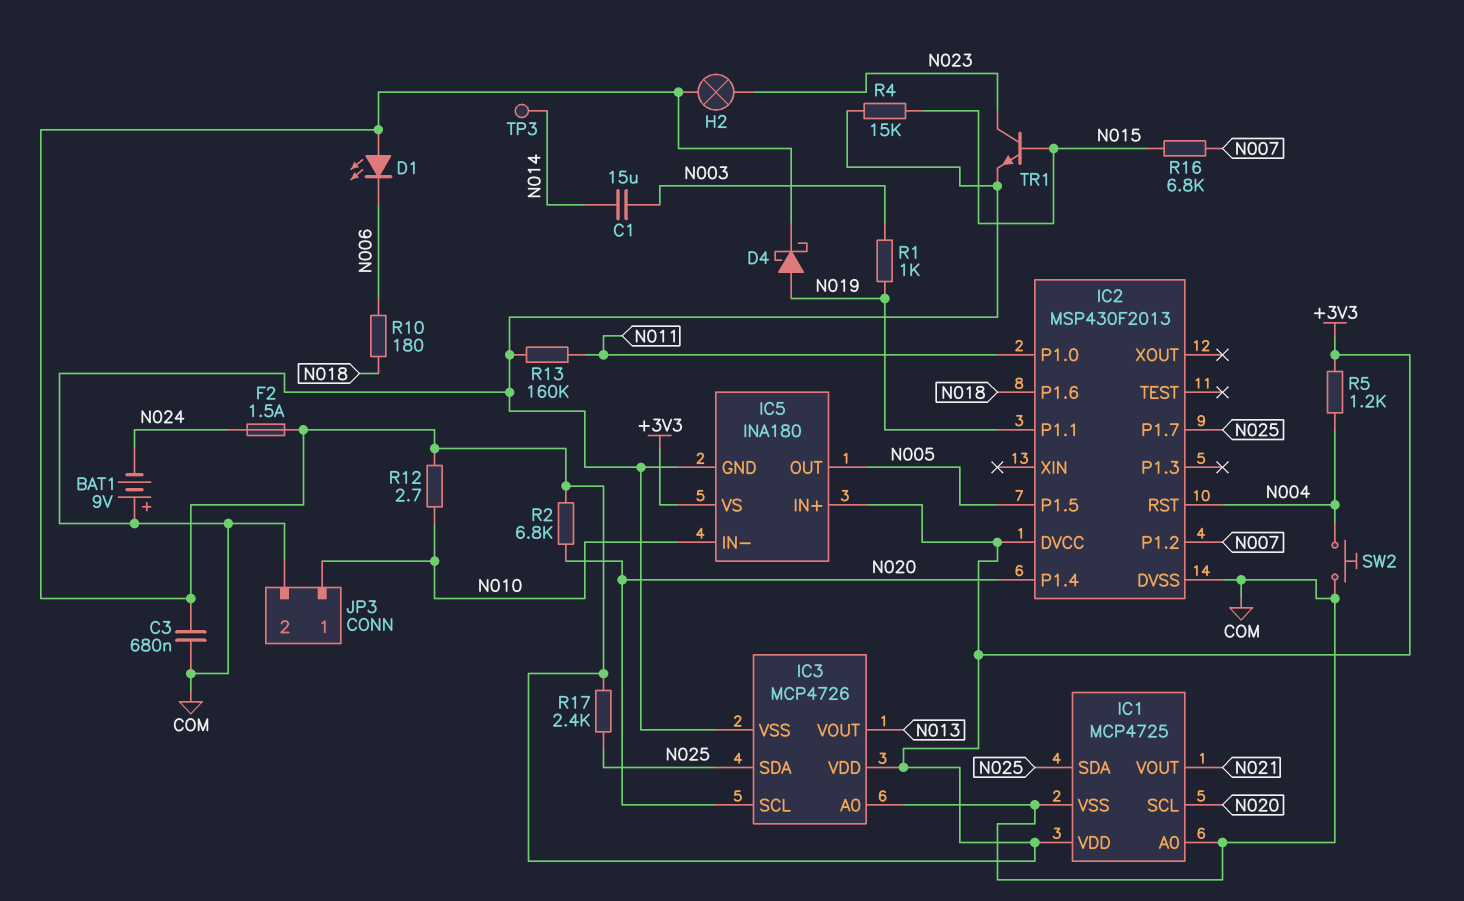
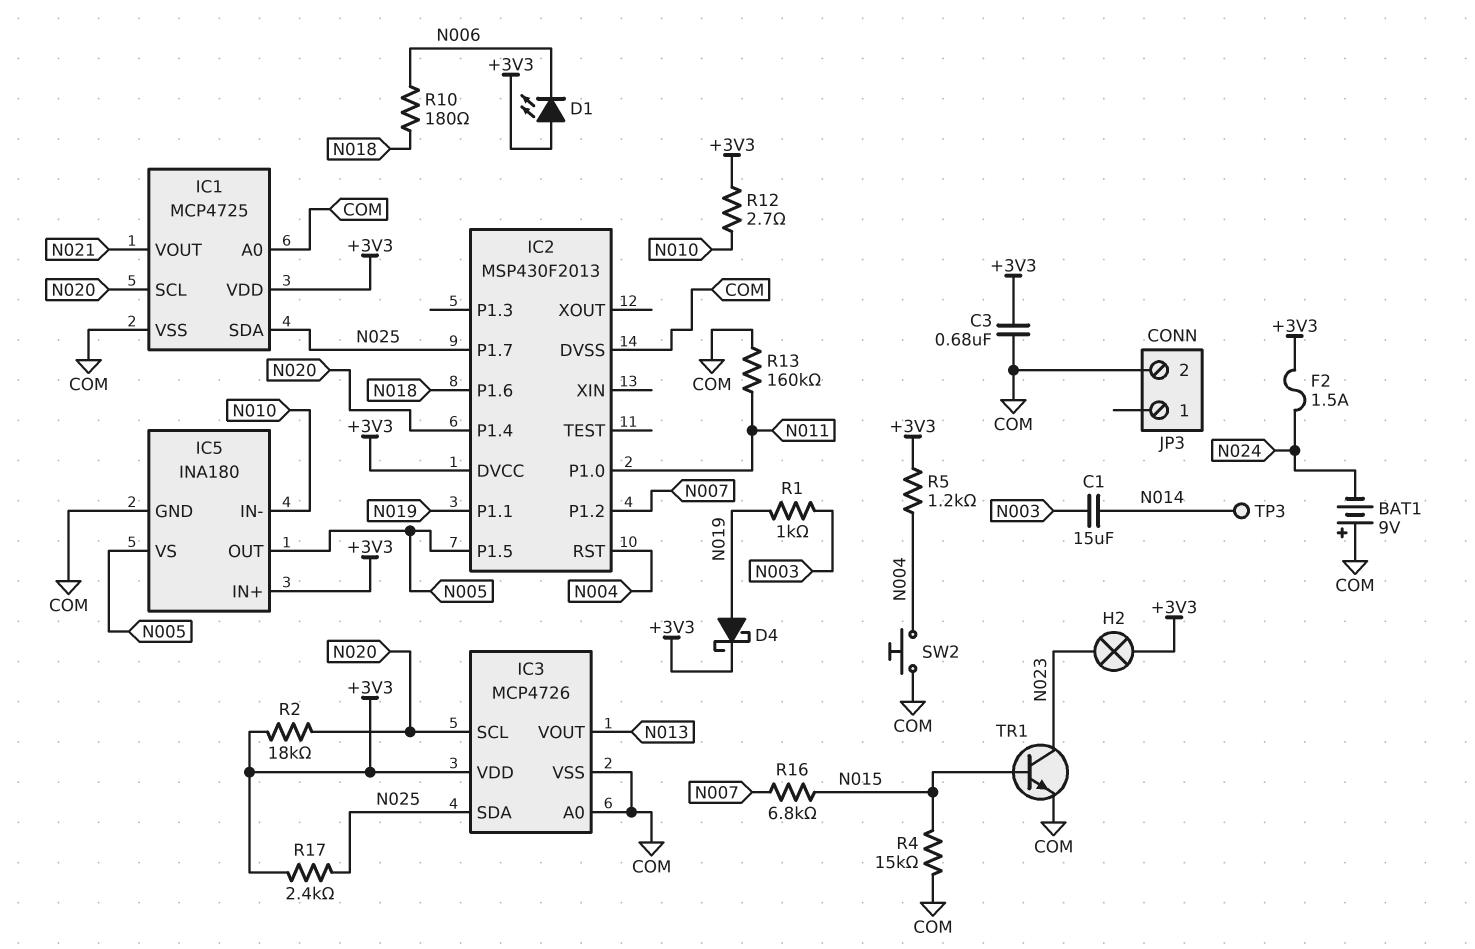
IC5 pin VS: +3V3 -> N005
JP3 pin 1: N010 -> none
R2: 6.8k (+3V3, N020) -> 18k (+3V3, N020)

